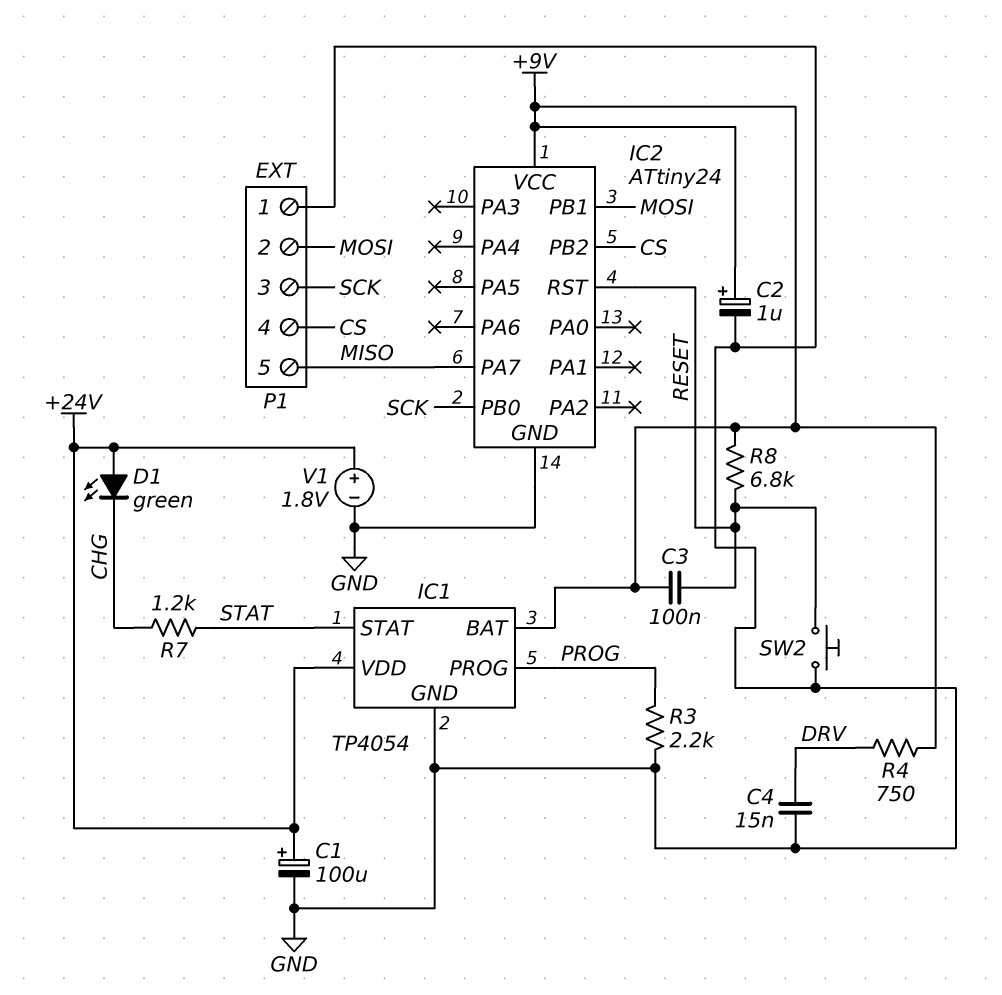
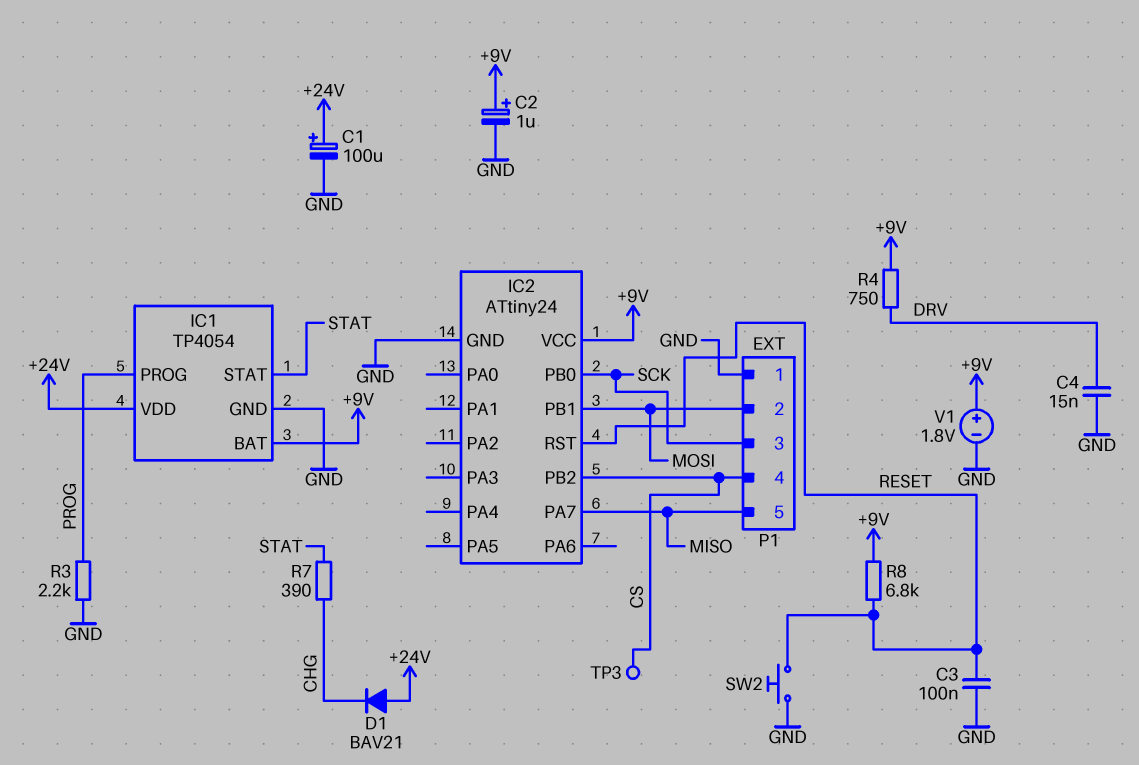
C3: 100nF (+9V, RESET) -> 100nF (GND, RESET)
D1: LED green (A +24V, K CHG) -> diode BAV21 (A +24V, K CHG)
R7: 1.2k (CHG, STAT) -> 390 (CHG, STAT)
TP3: none -> test point (CS)
V1: 1.8V (plus +24V, minus GND) -> 1.8V (plus +9V, minus GND)

